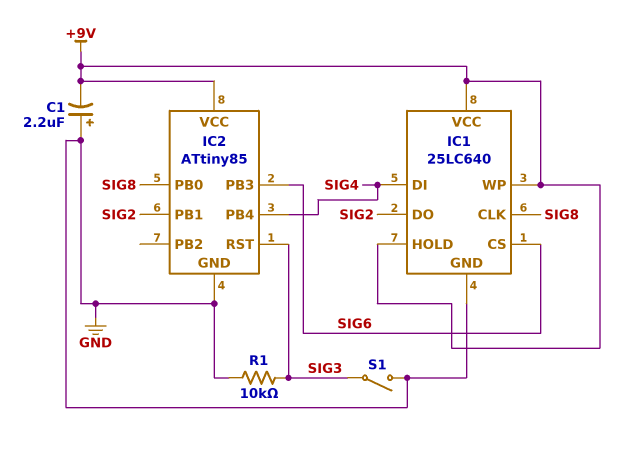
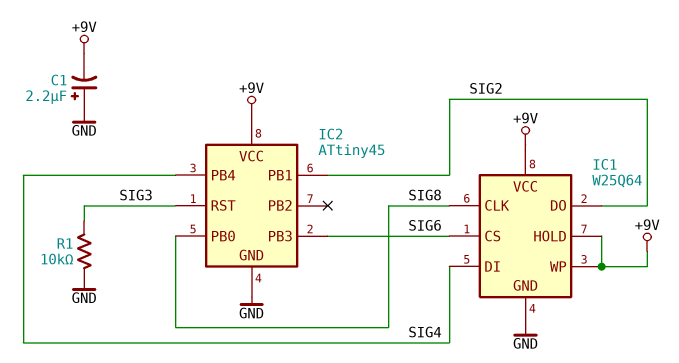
IC1: 25LC640 -> W25Q64
IC2: ATtiny85 -> ATtiny45
S1: switch (GND, SIG3) -> none

